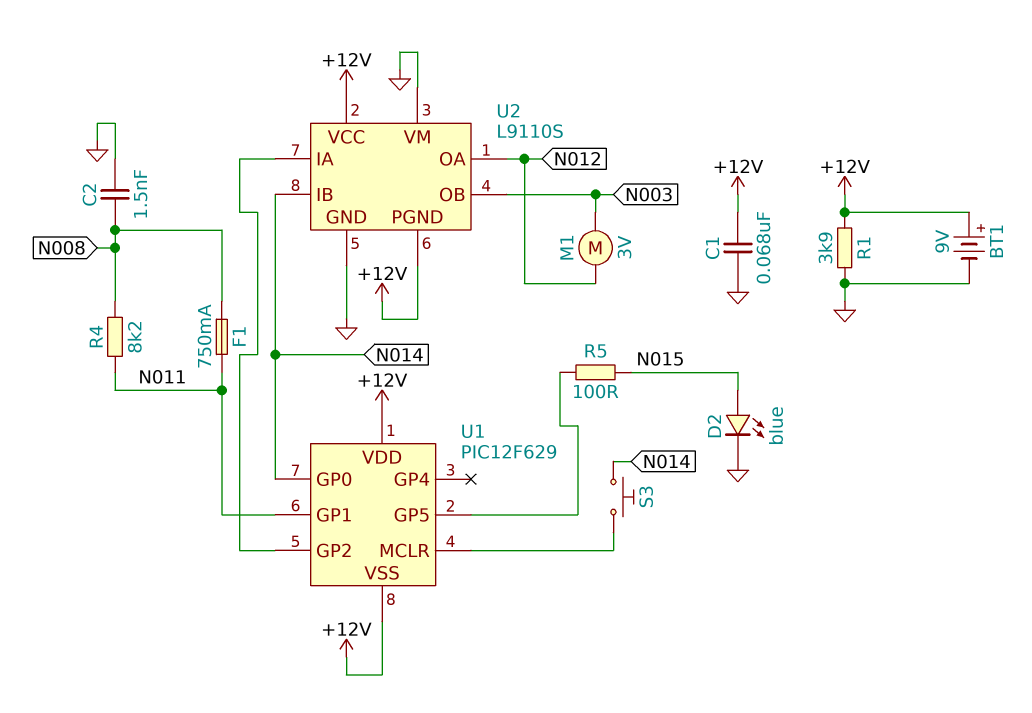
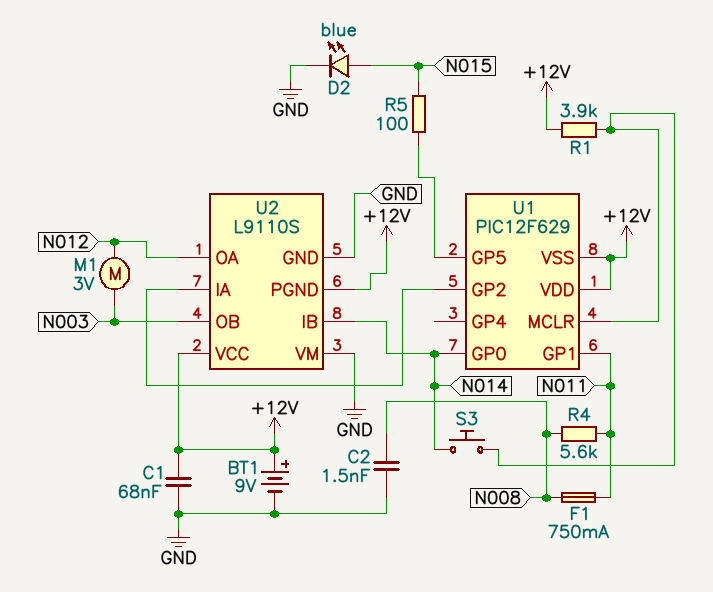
R1: 3.9k (+12V, GND) -> 3.9k (+12V, U1/MCLR)
R4: 8.2k (N008, N011) -> 5.6k (N008, N011)

